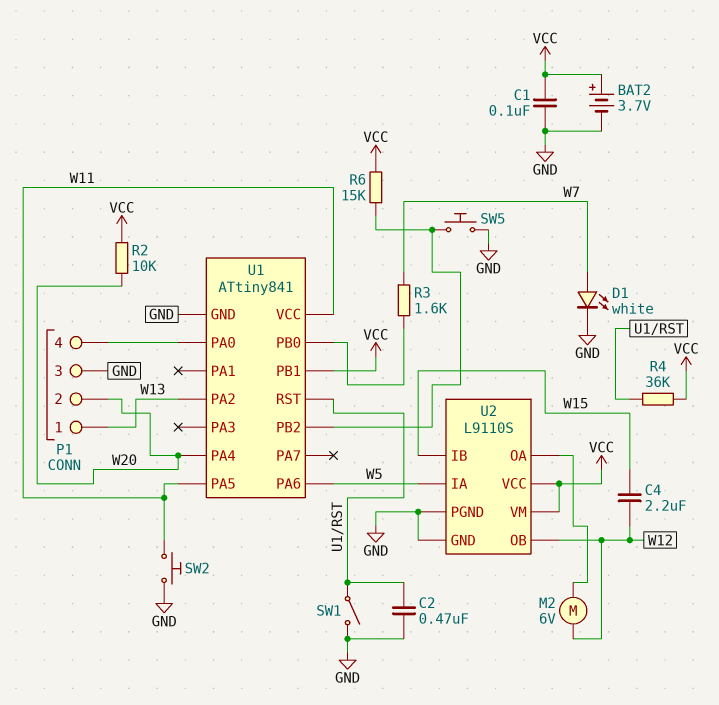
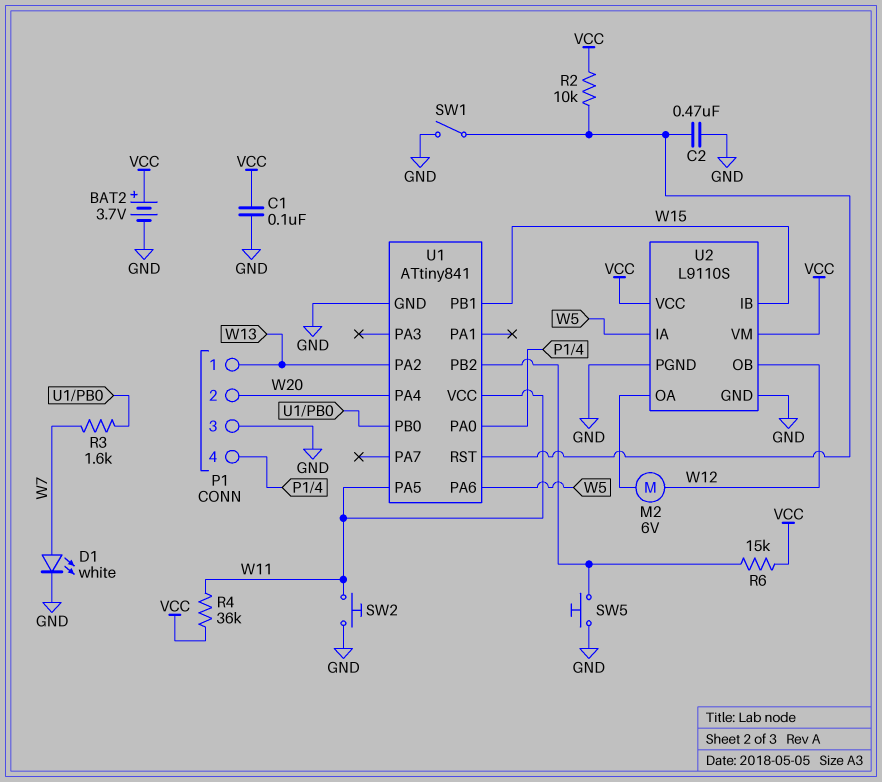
C4: 2.2uF (W12, W15) -> none
R2: 10k (VCC, W20) -> 10k (U1/RST, VCC)
R4: 36k (U1/RST, VCC) -> 36k (VCC, W11)
U1 pin PB1: VCC -> W15

